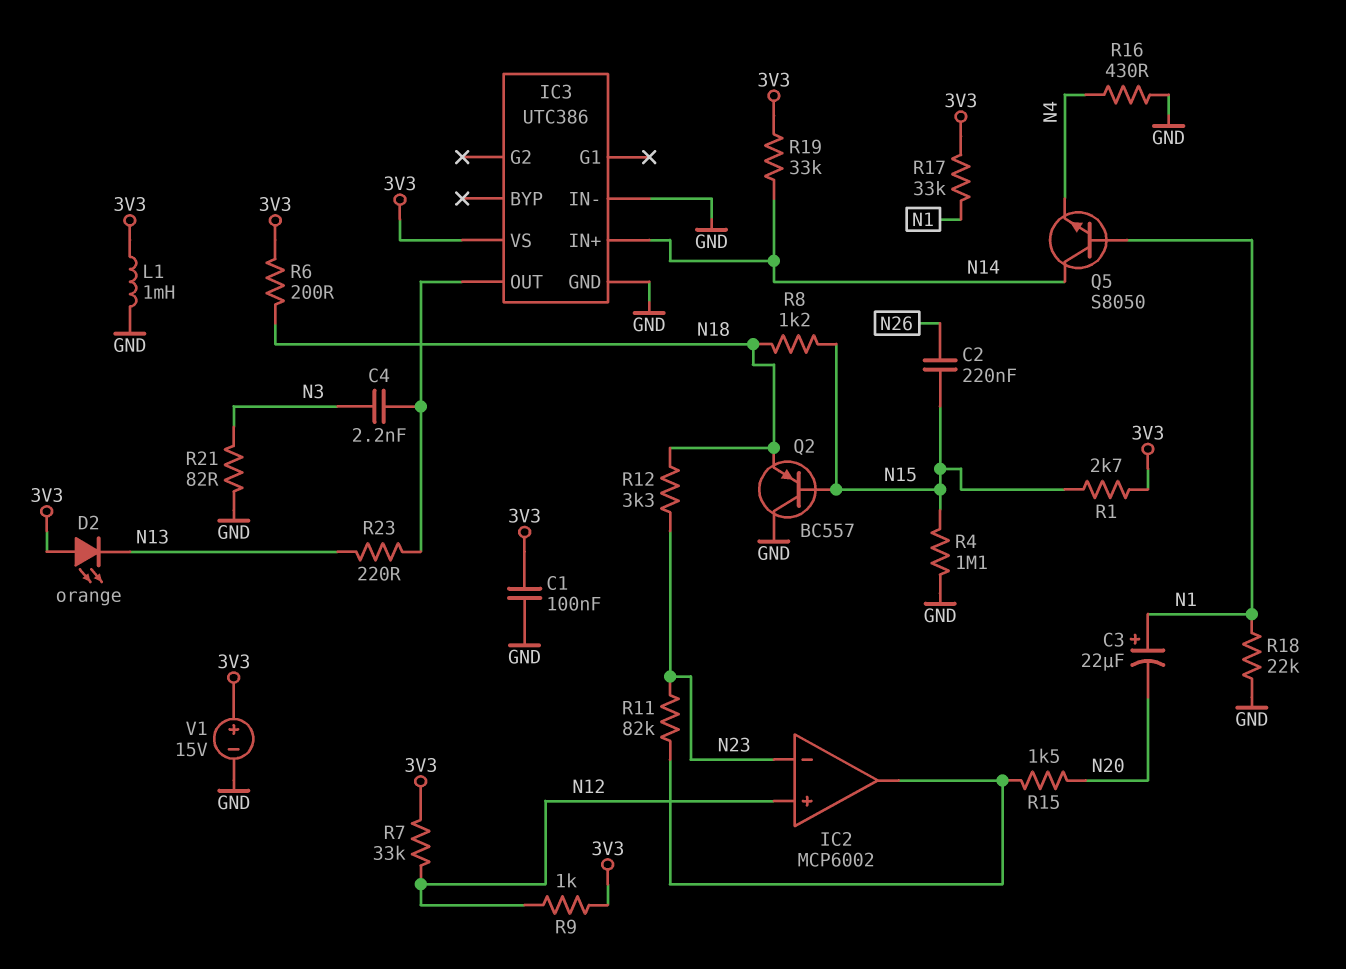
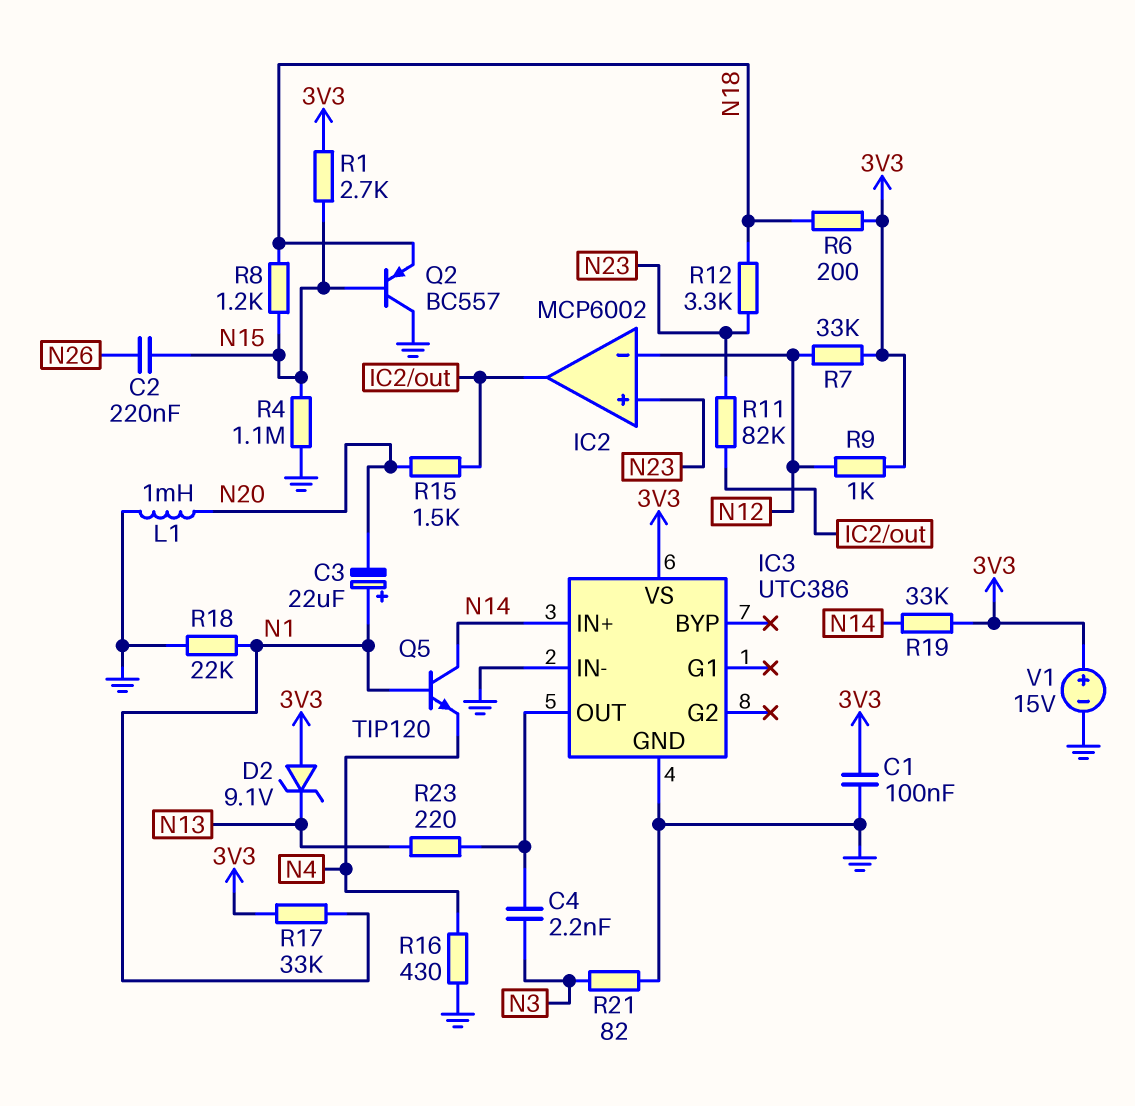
D2: LED orange (A 3V3, K N13) -> zener 9.1V (A 3V3, K N13)
IC2 pin in+: N12 -> N23
IC2 pin in-: N23 -> N12
L1: 1mH (3V3, GND) -> 1mH (GND, N20)
Q5: NPN S8050 (B N1, C N14, E N4) -> NPN TIP120 (B N1, C N14, E N4)

